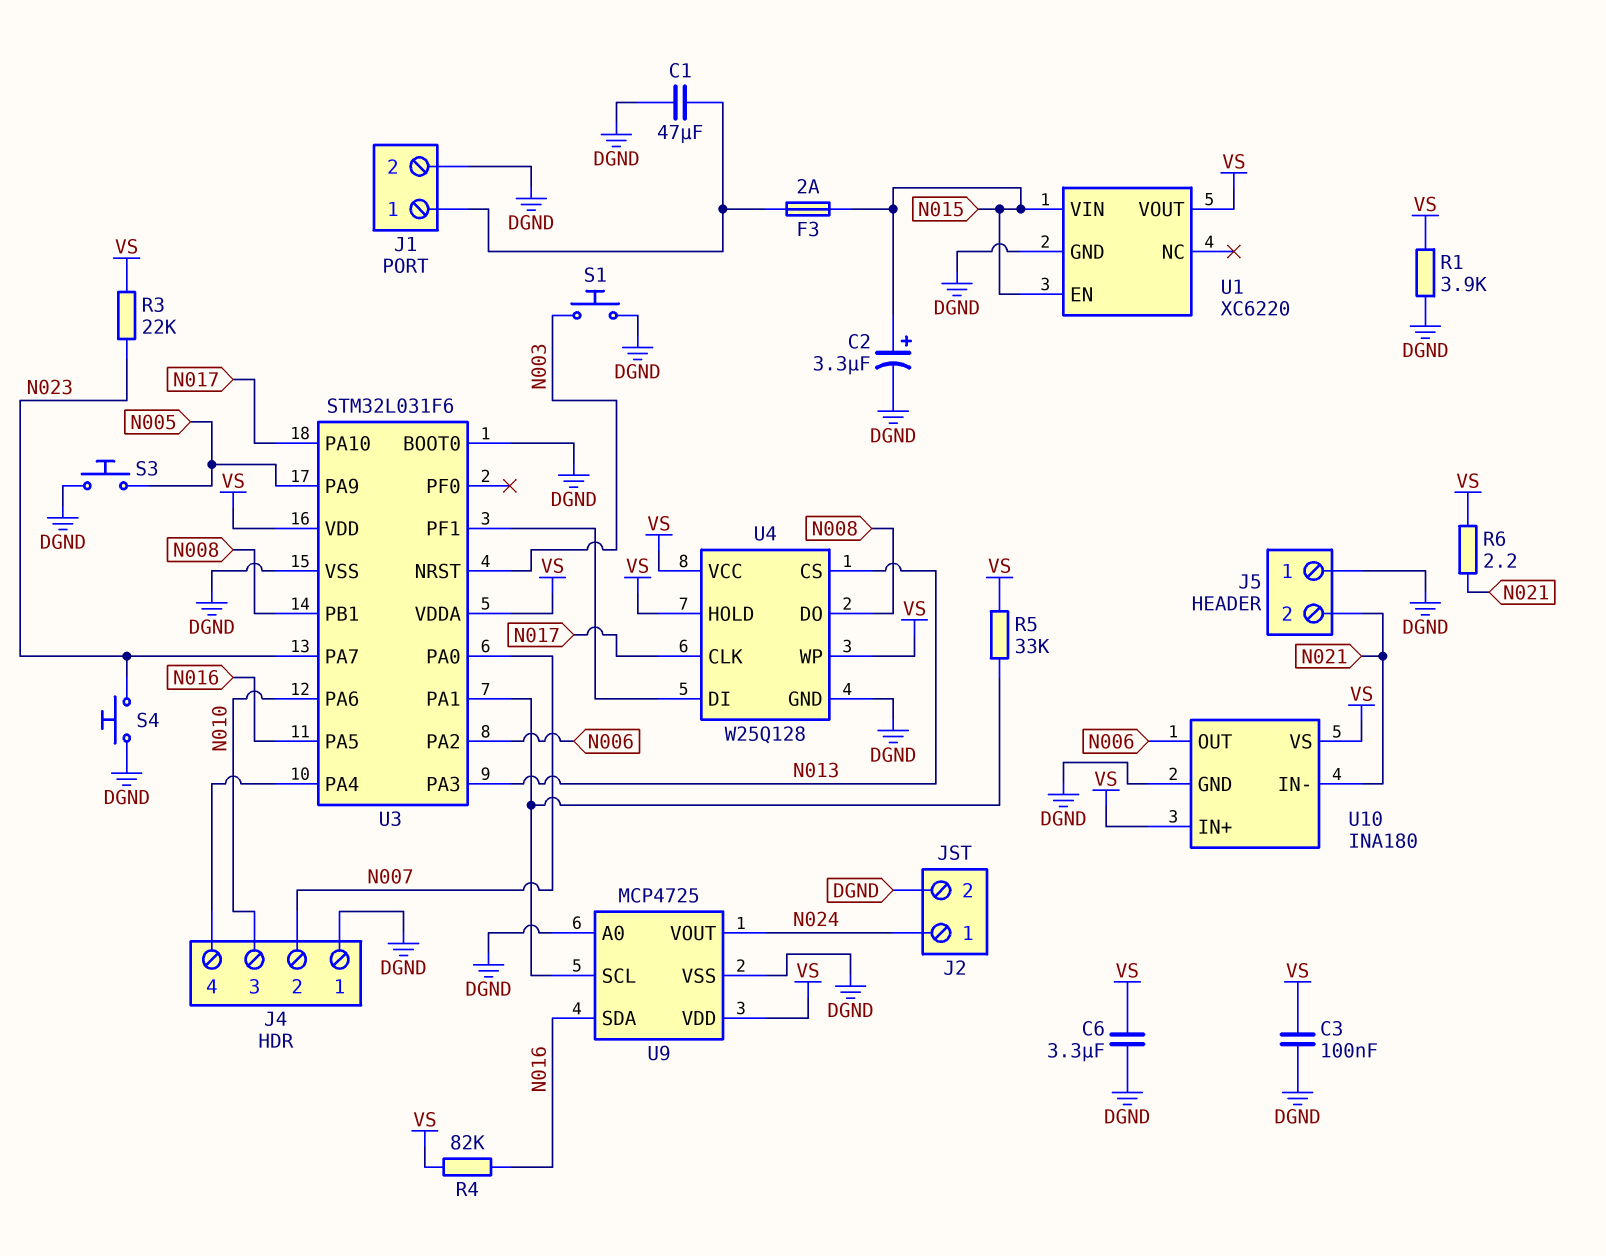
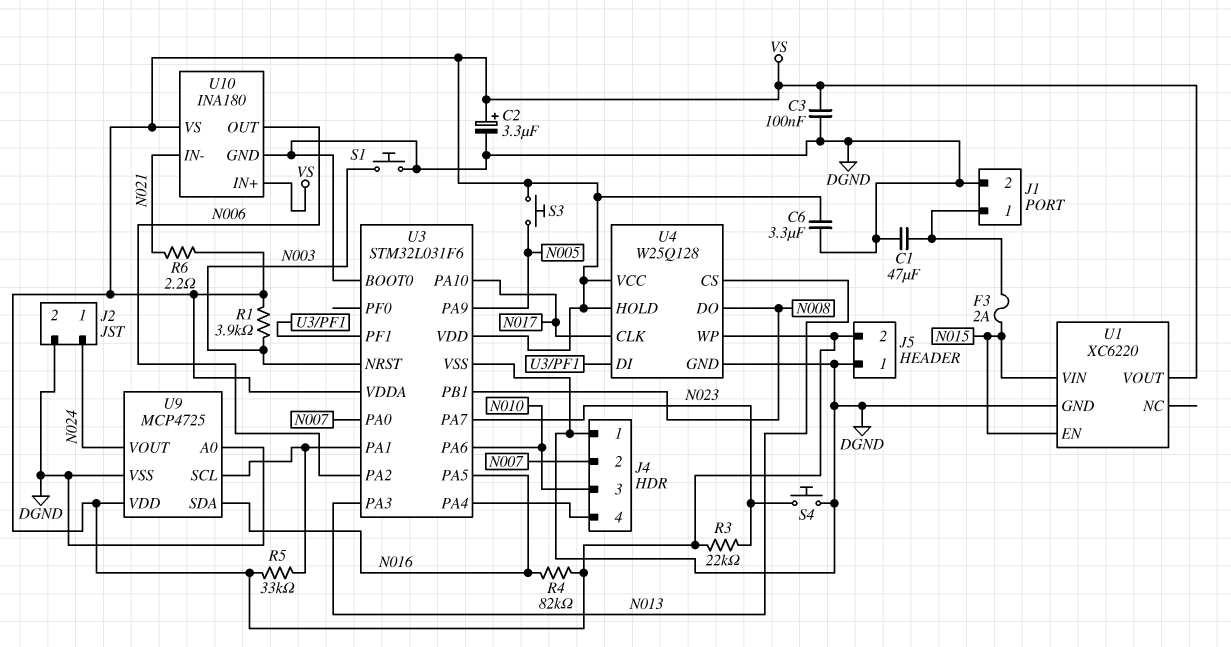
C2: 3.3uF (plus N015, minus DGND) -> 3.3uF (plus VS, minus DGND)
J5 pin 2: N021 -> VS
R1: 3.9k (DGND, VS) -> 3.9k (N003, VS)
S3: button (DGND, N005) -> button (N005, VS)

